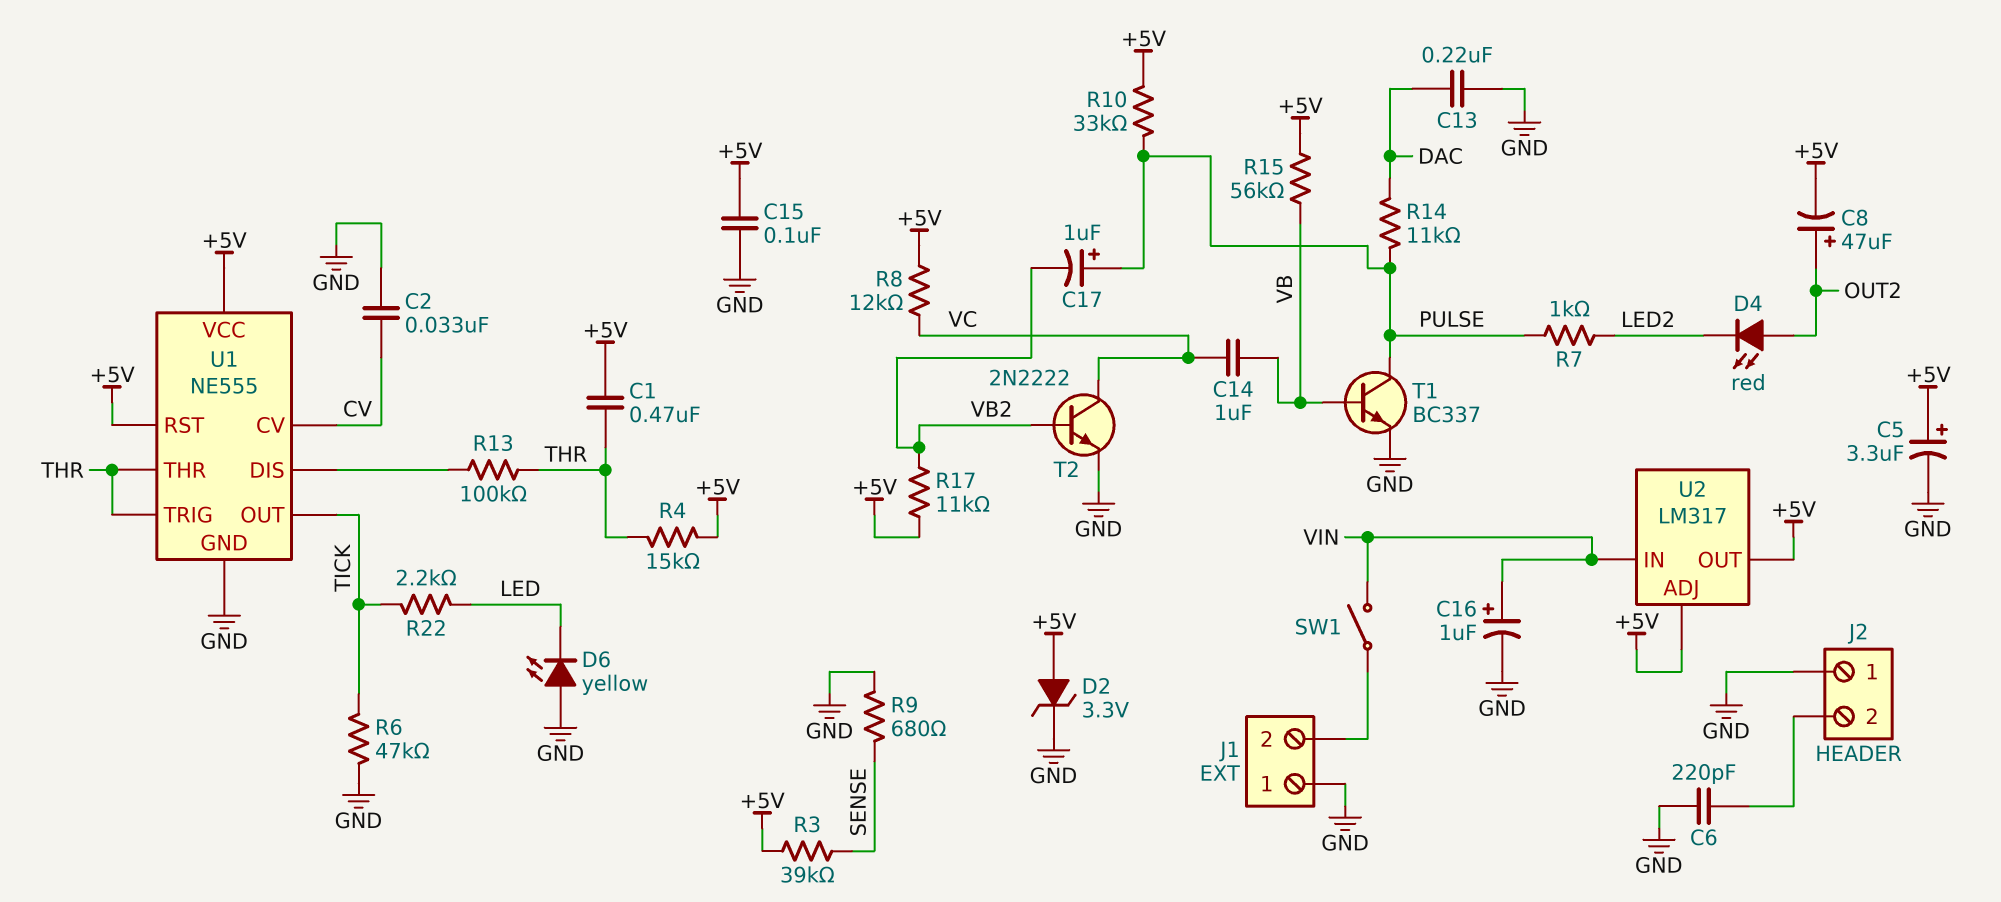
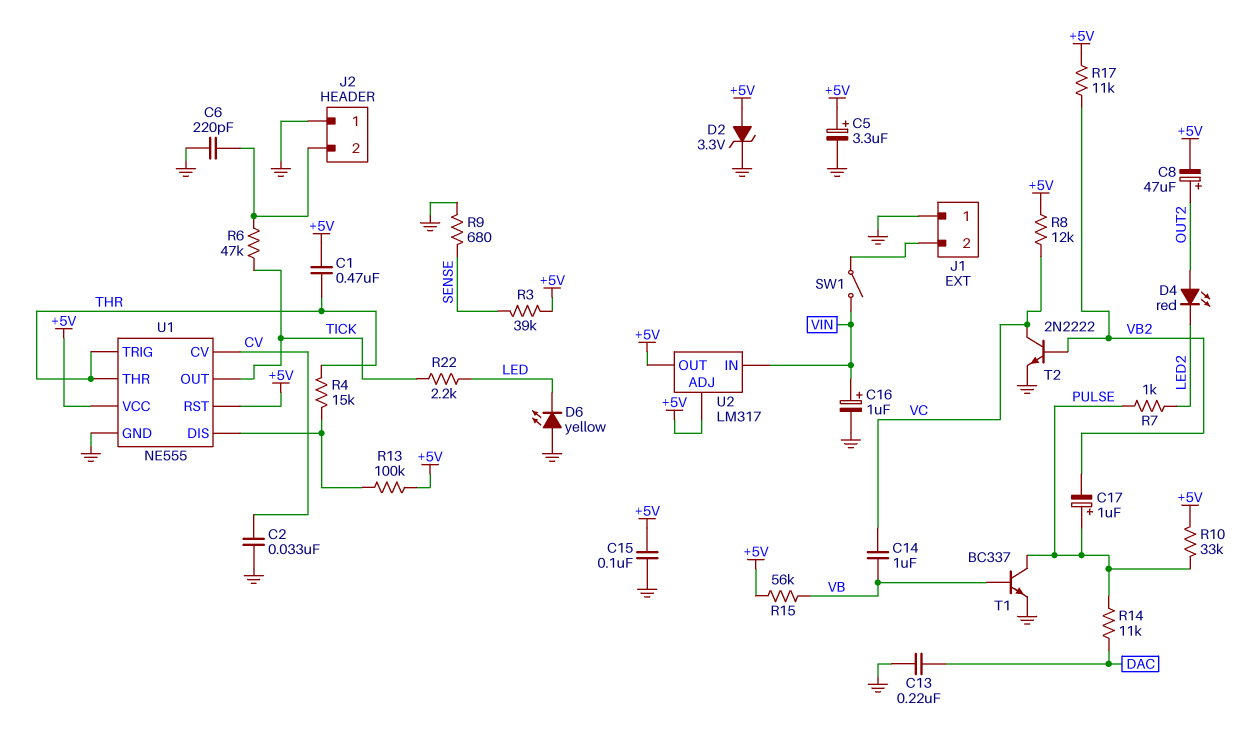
R4: 15k (+5V, THR) -> 15k (THR, U1/DIS)
R6: 47k (GND, TICK) -> 47k (J2/2, TICK)
R13: 100k (THR, U1/DIS) -> 100k (+5V, U1/DIS)

